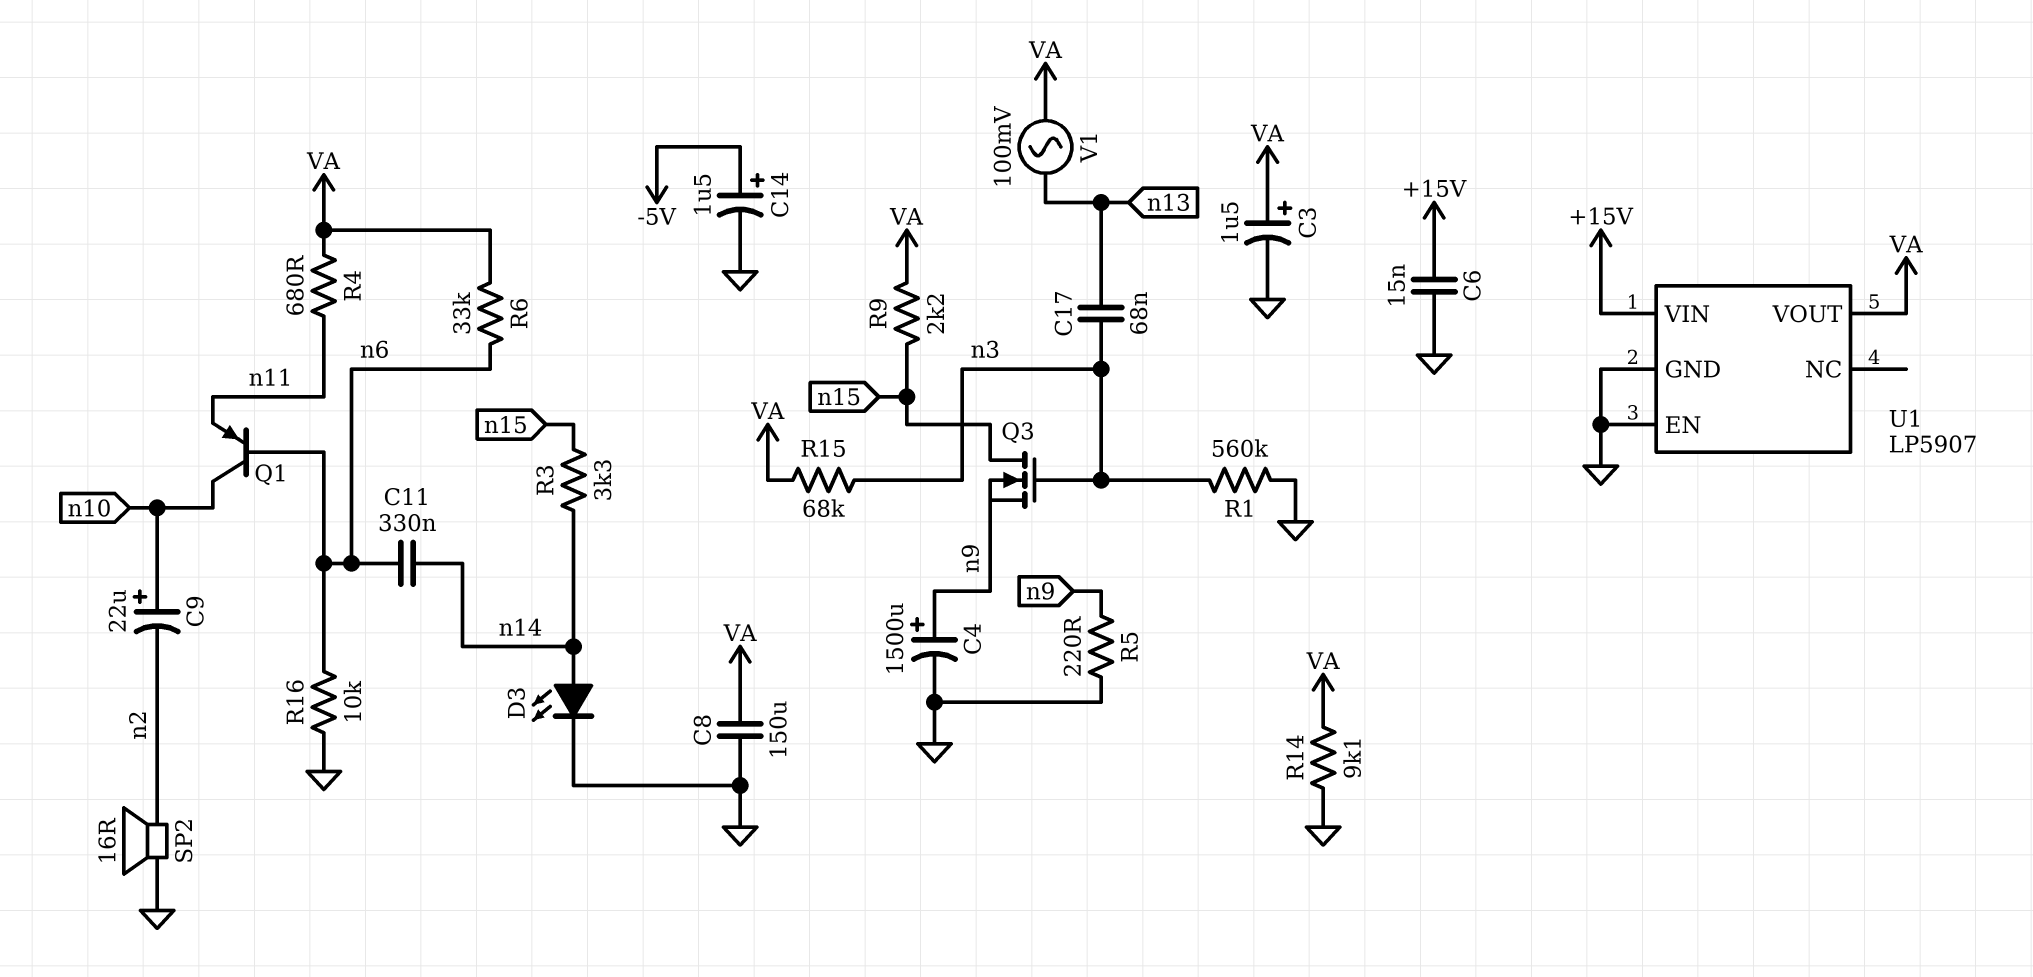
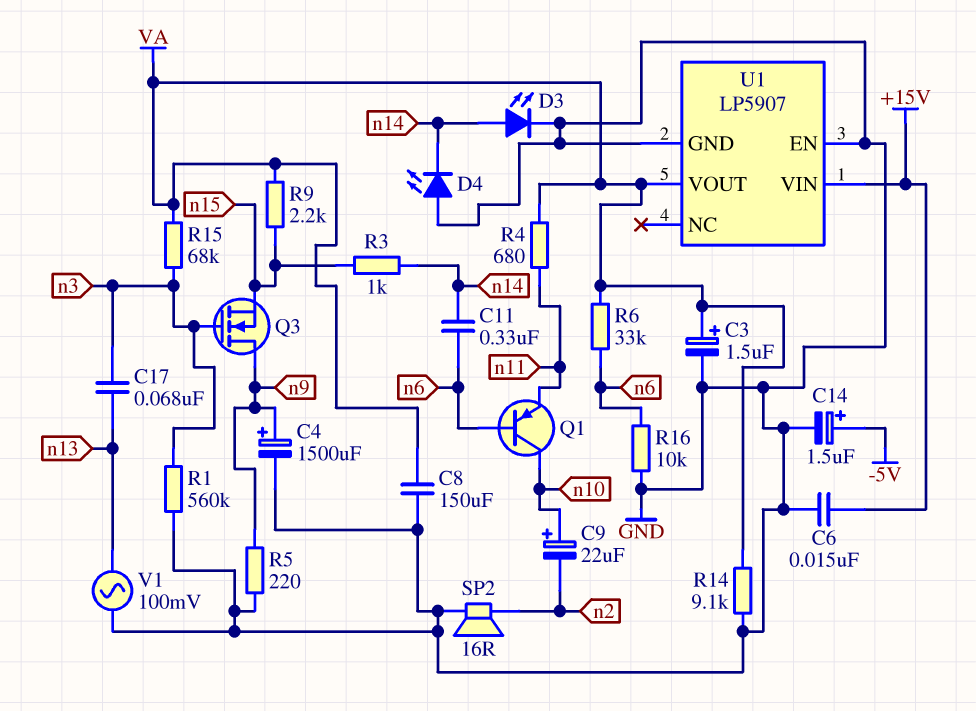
D4: none -> LED (A GND, K n14)
Q3: NMOS (G n3, D n15, S n9) -> NMOS (G n3, D n9, S n15)
R3: 3.3k (n14, n15) -> 1k (n14, n15)
V1: AC 100mV (VA, n13) -> AC 100mV (GND, n13)

